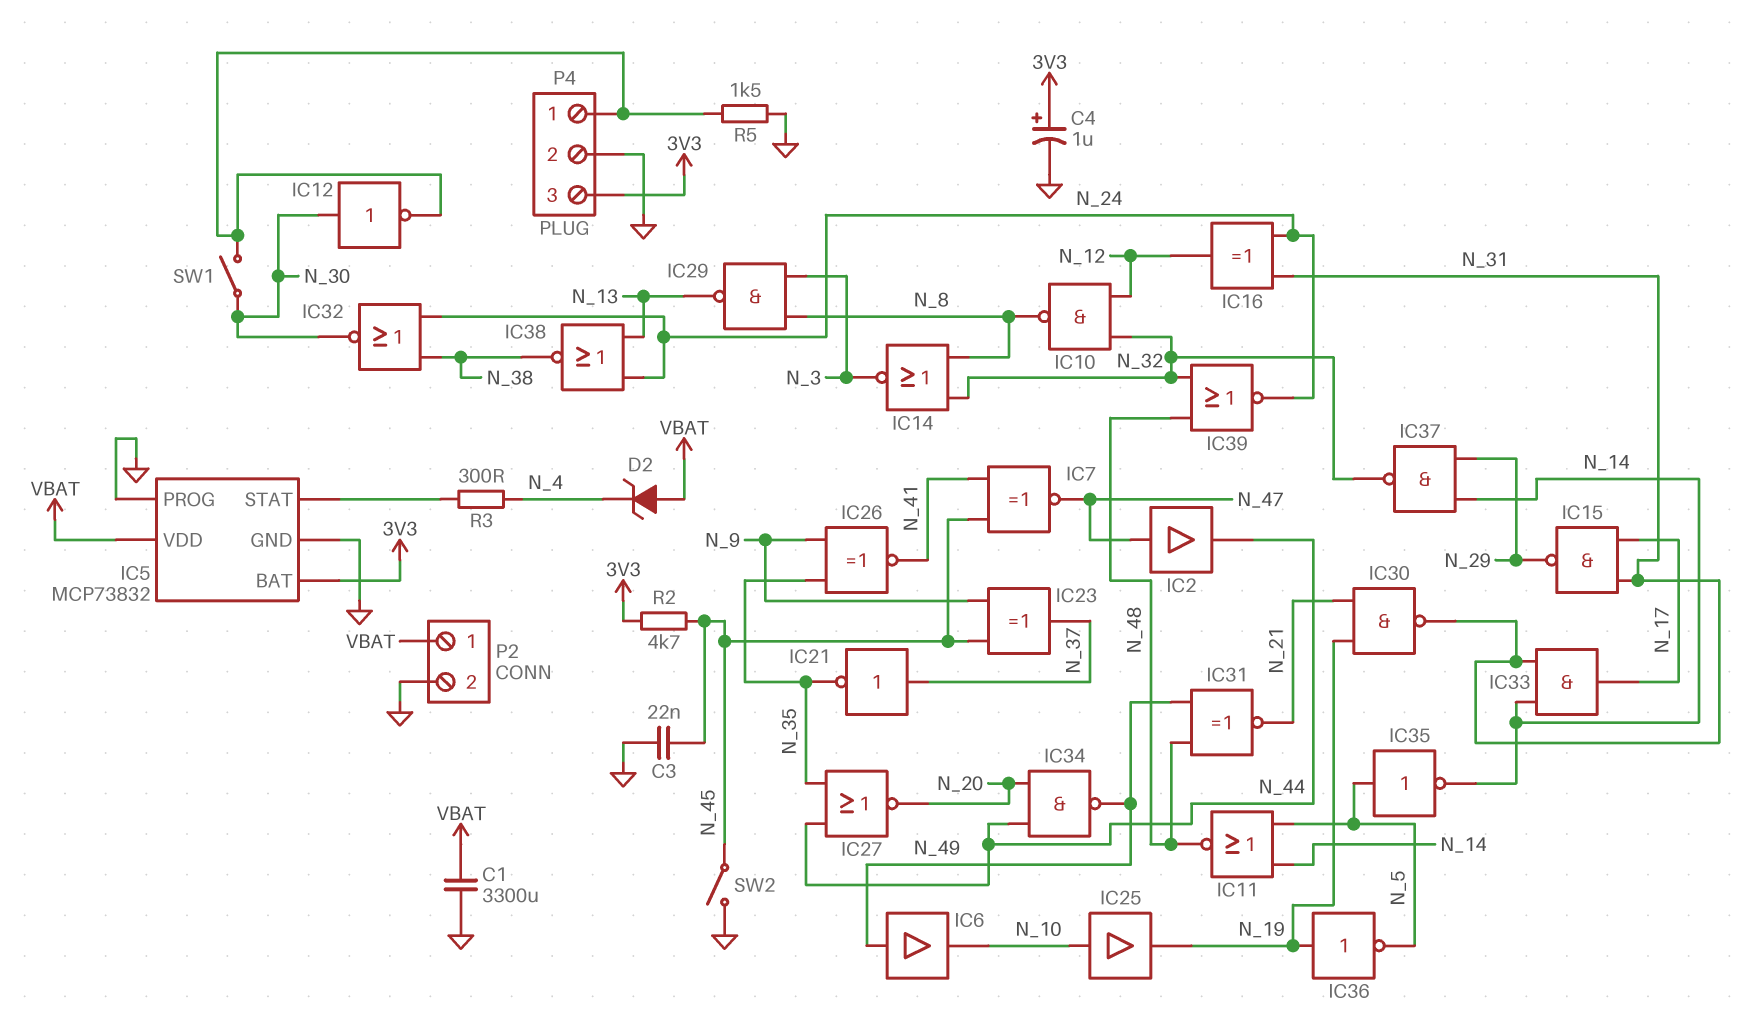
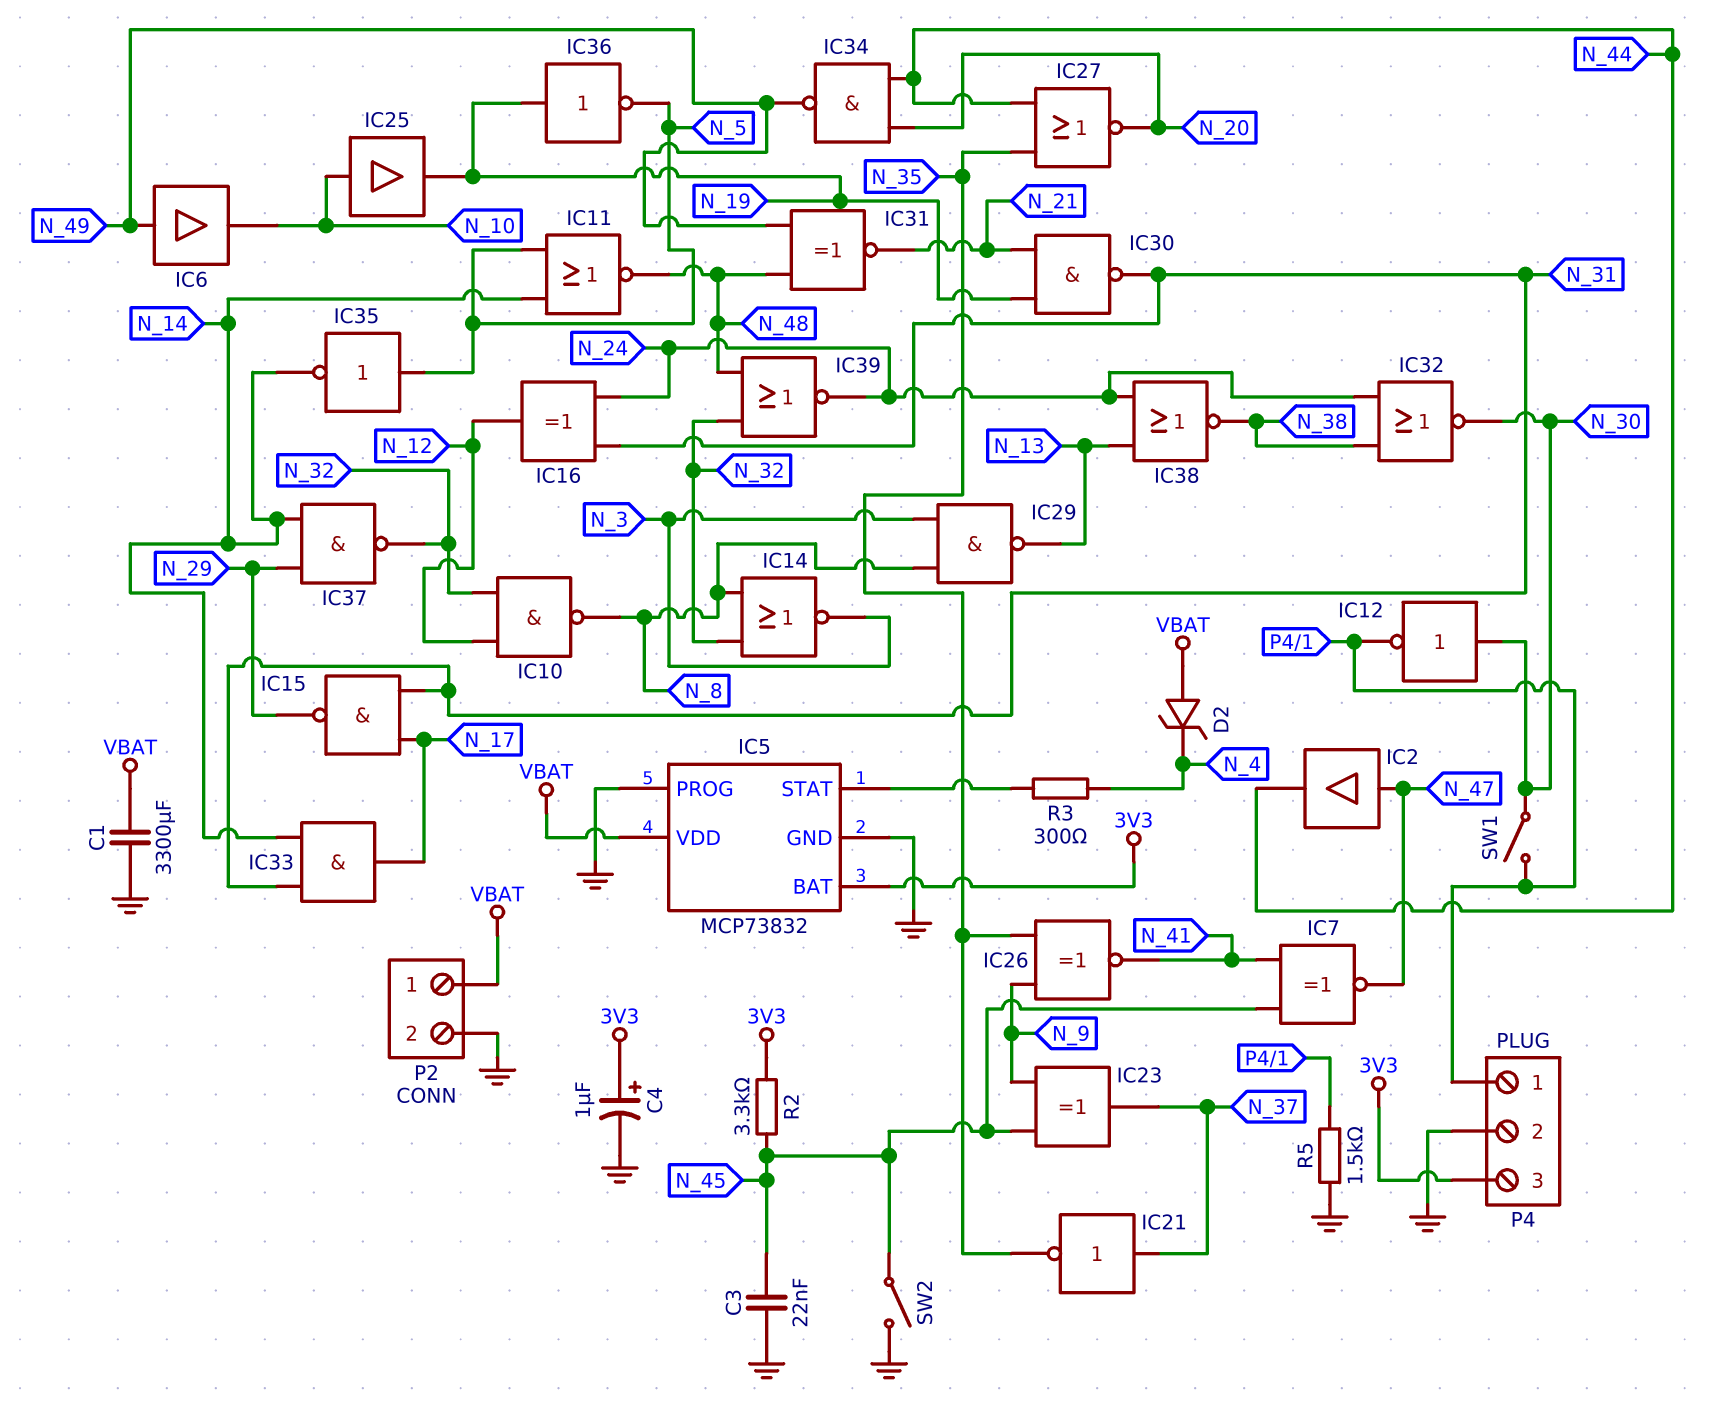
R2: 4.7k (3V3, N_45) -> 3.3k (3V3, N_45)

